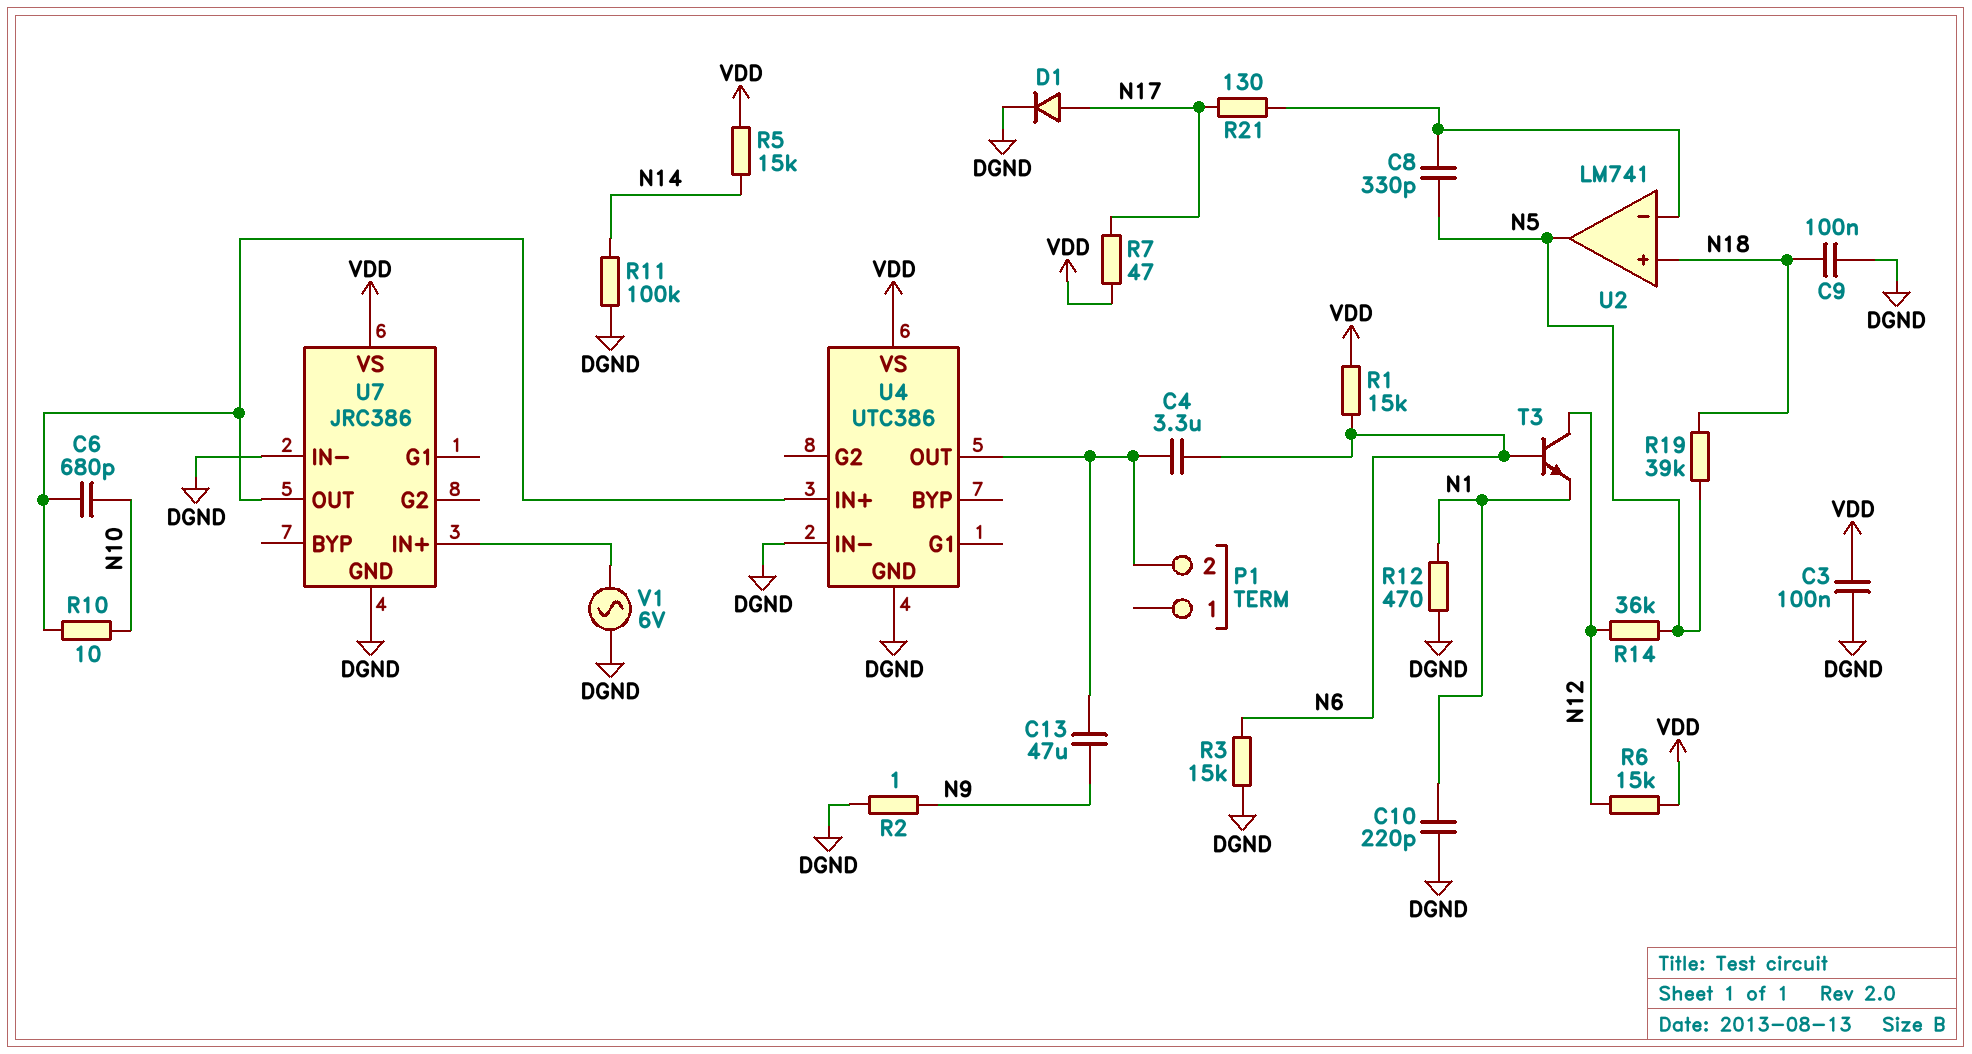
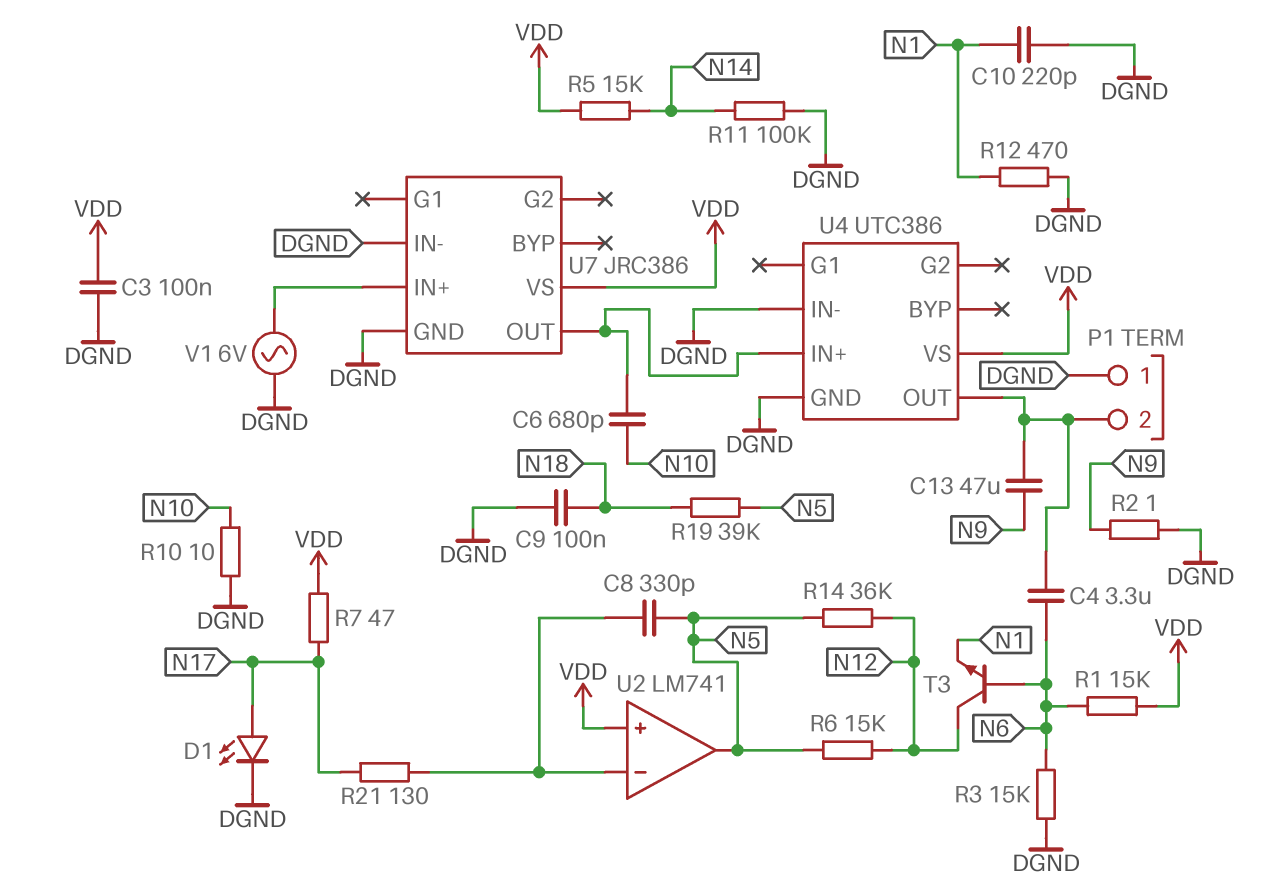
D1: diode (A N17, K DGND) -> LED (A N17, K DGND)
P1 pin 1: none -> DGND
R6: 15k (N12, VDD) -> 15k (N5, N12)
R10: 10 (N10, U4/IN+) -> 10 (DGND, N10)
U2 pin in+: N18 -> VDD

